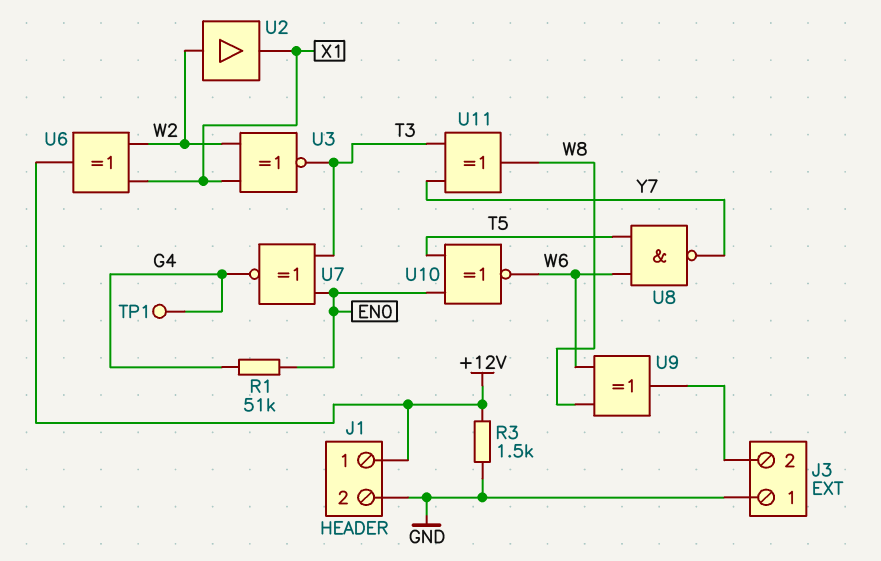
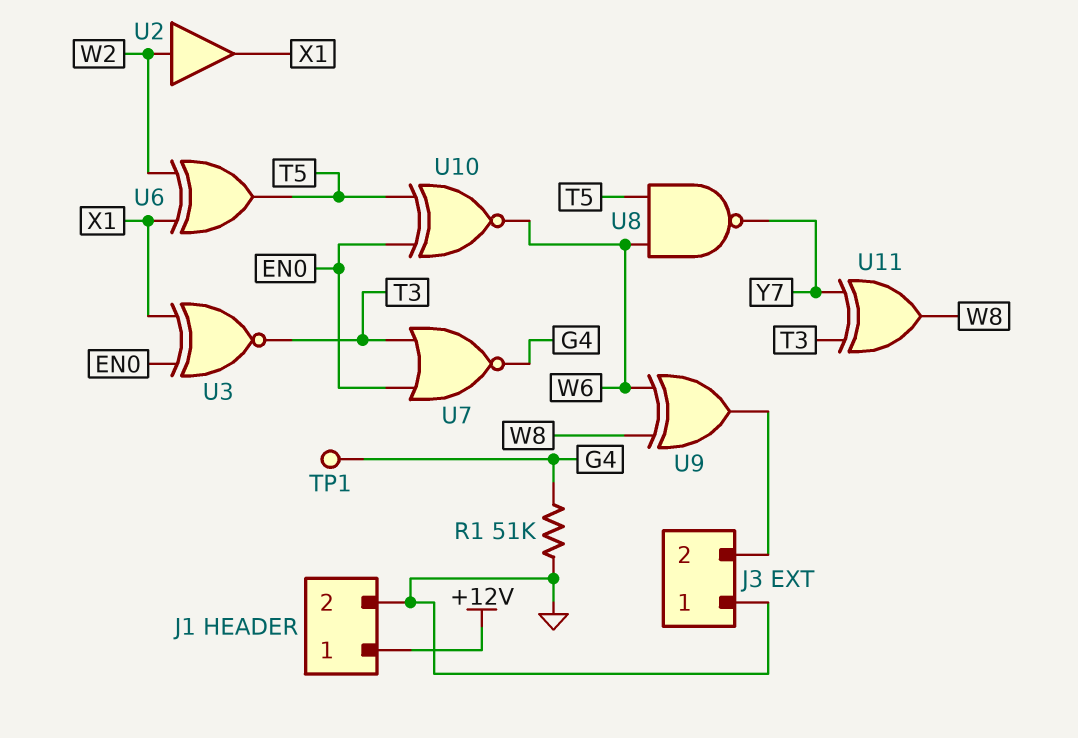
R1: 51k (EN0, G4) -> 51k (G4, GND)
R3: 1.5k (+12V, GND) -> none
U3: XNOR (in W2, in X1, out T3) -> XNOR (in EN0, in X1, out T3)
U6: XOR (in W2, in X1, out +12V) -> XOR (in W2, in X1, out T5)
U7: XNOR (in EN0, in T3, out G4) -> NOR (in EN0, in T3, out G4)

